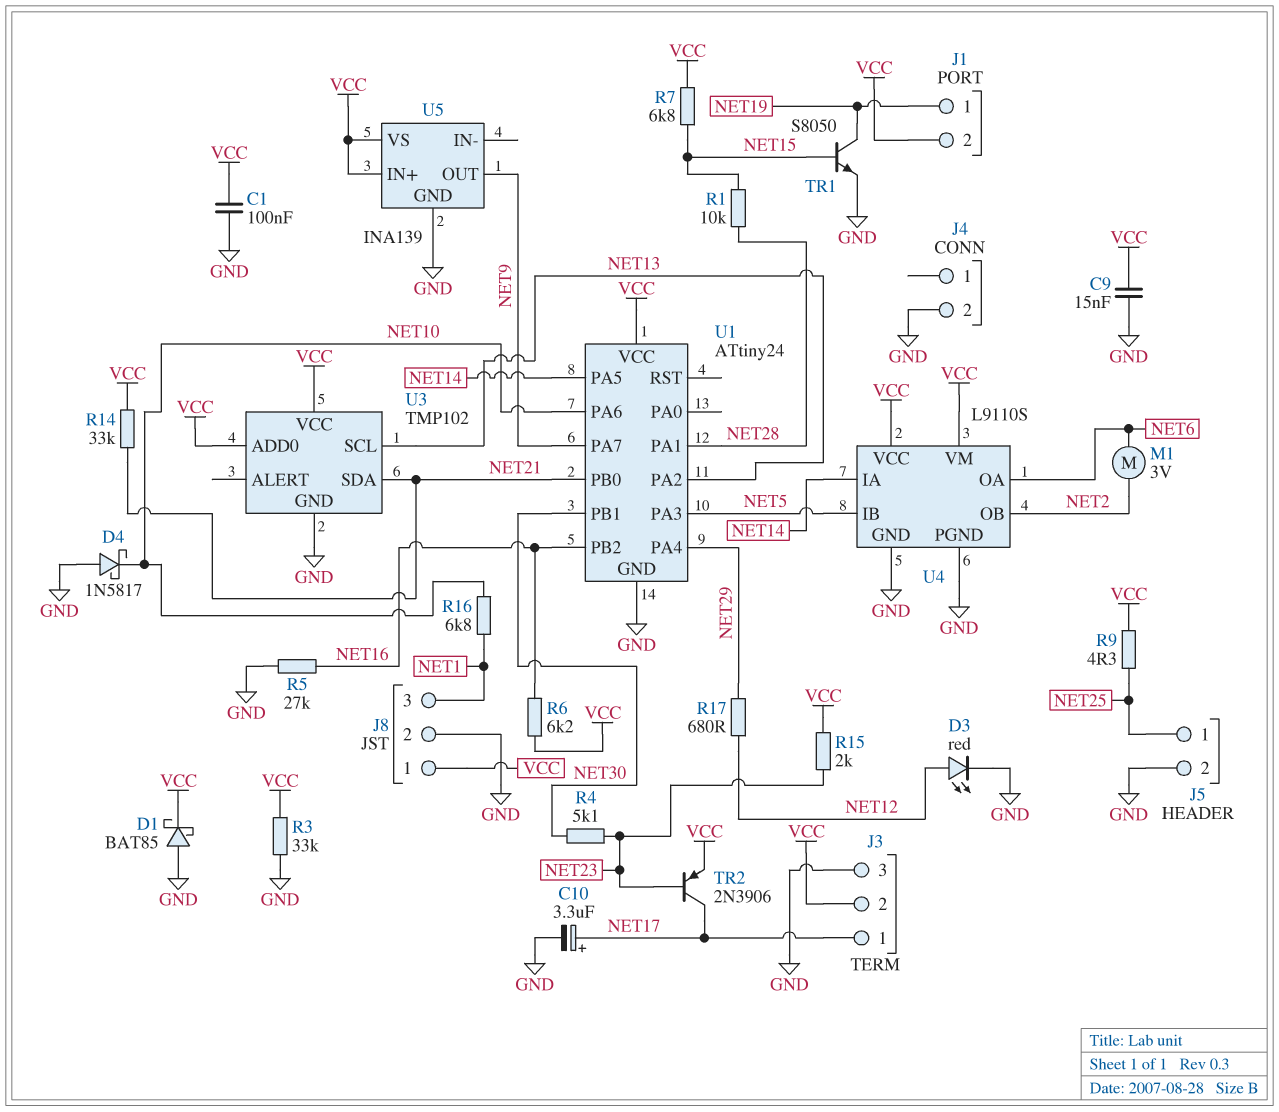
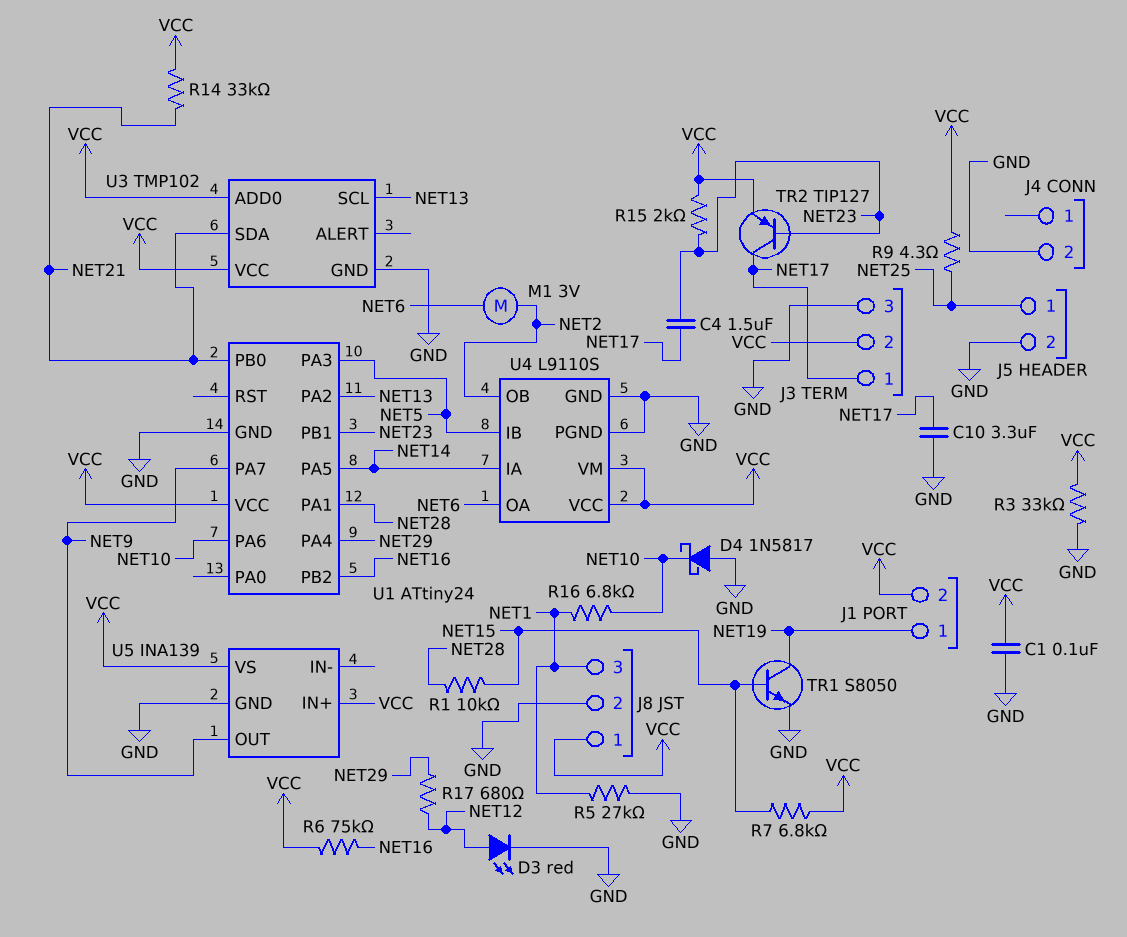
C4: none -> 1.5uF (NET17, NET23)
C9: 15nF (GND, VCC) -> none
C10: 3.3uF (plus NET17, minus GND) -> 3.3uF (GND, NET17)
D1: schottky BAT85 (A GND, K VCC) -> none
R4: 5.1k (NET23, NET30) -> none
R5: 27k (GND, NET16) -> 27k (GND, NET1)
R6: 6.2k (NET16, VCC) -> 75k (NET16, VCC)
TR2: PNP 2N3906 (B NET23, C NET17, E VCC) -> PNP TIP127 (B NET23, C NET17, E VCC)
U1 pin PB1: NET30 -> NET23

